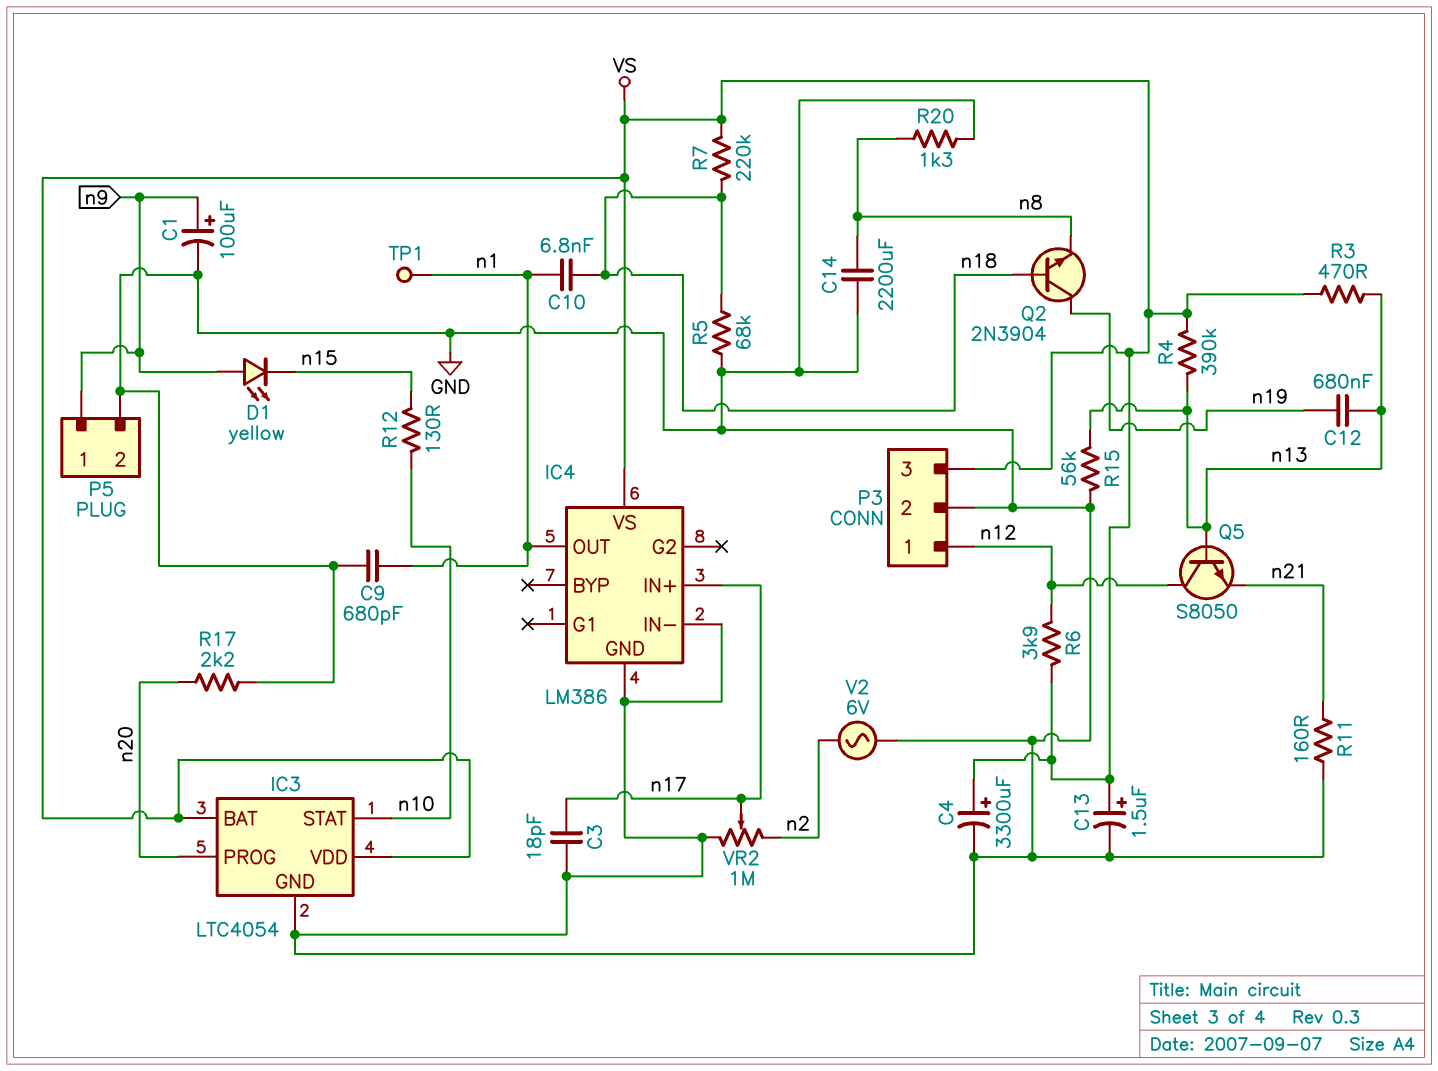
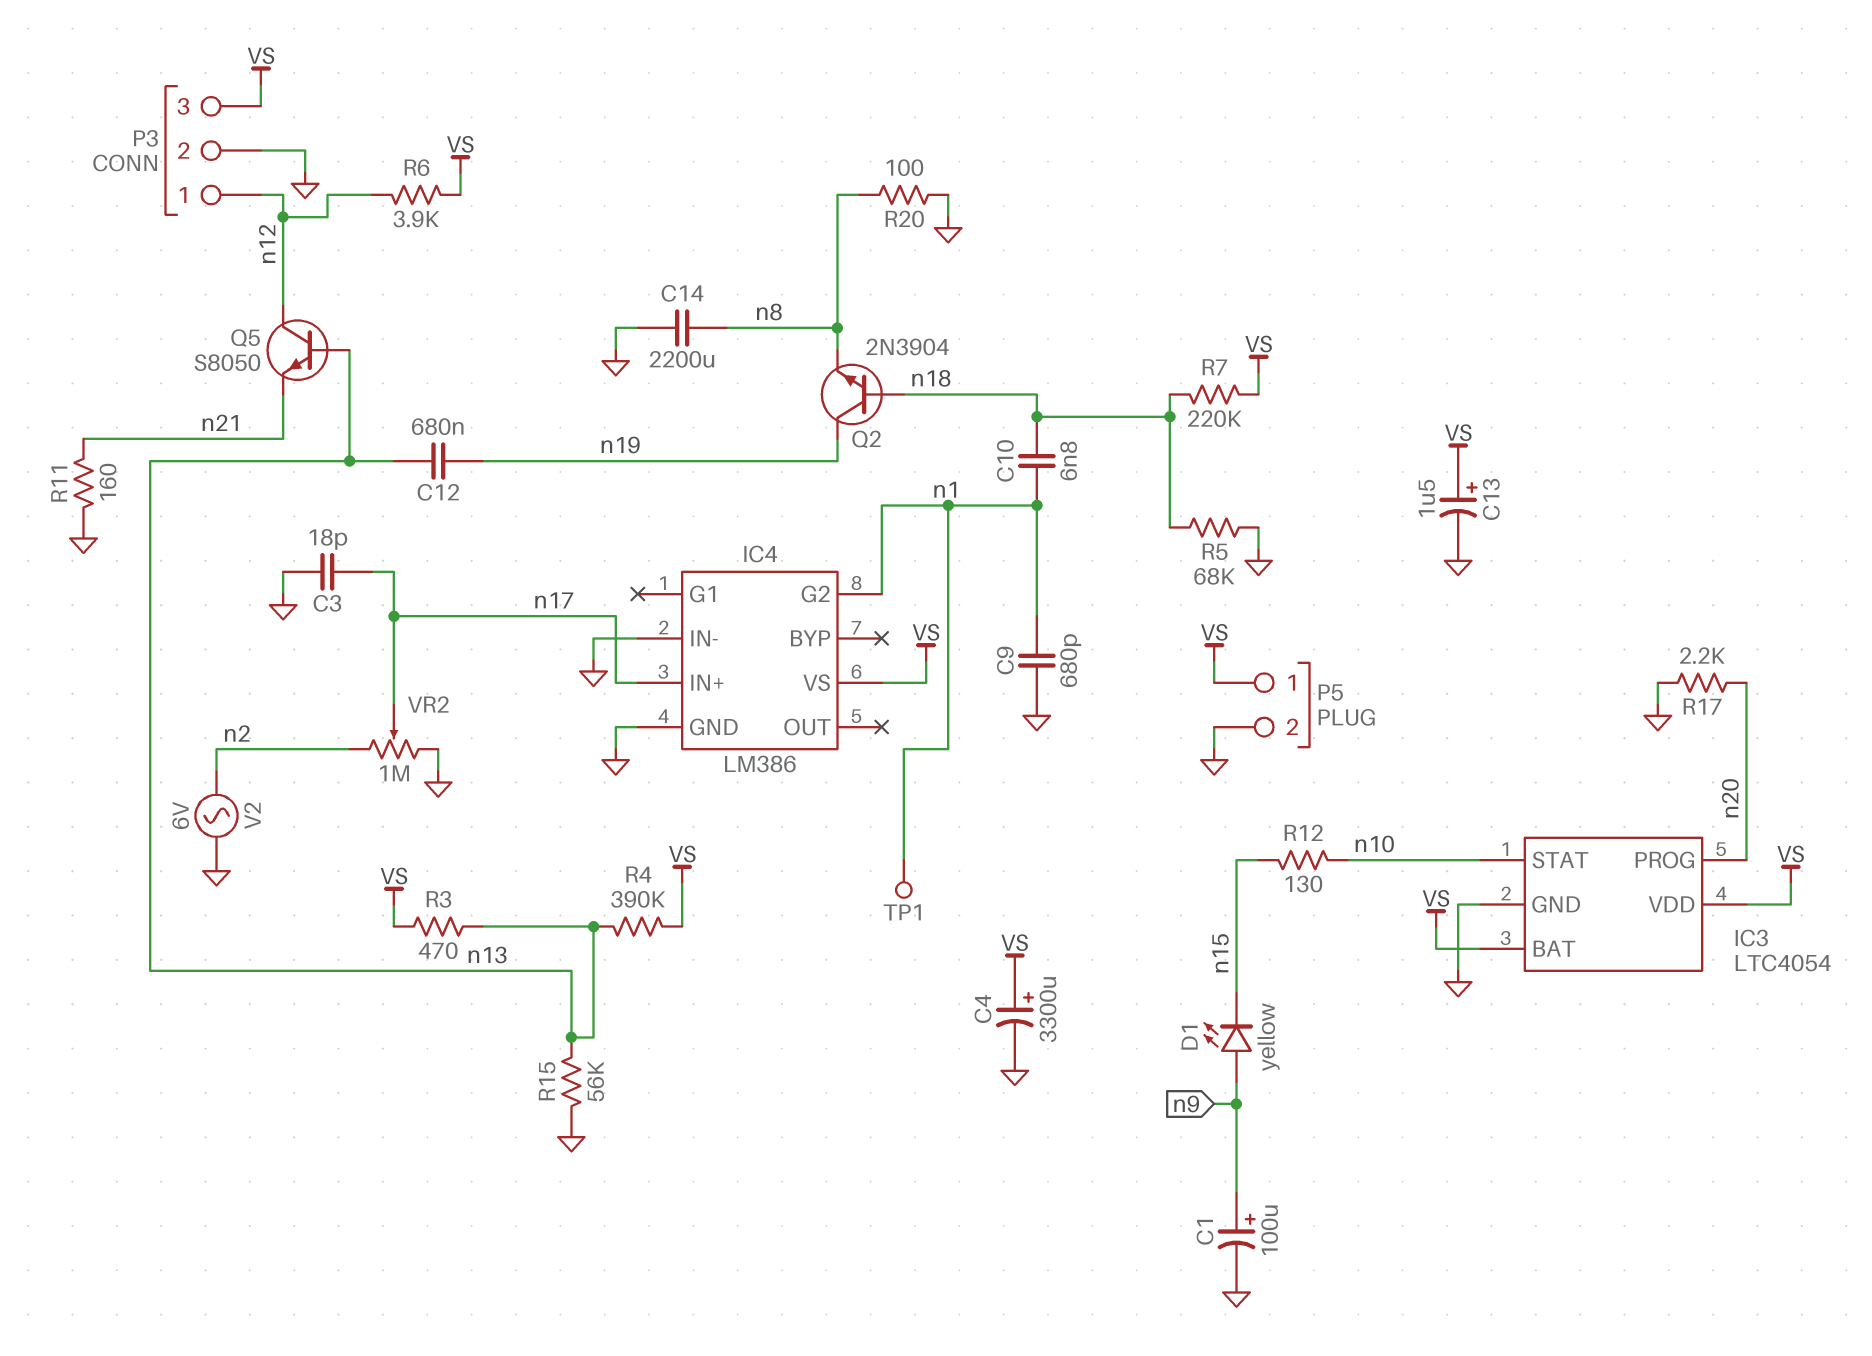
IC4 pin G2: none -> n1
IC4 pin OUT: n1 -> none
P5 pin 1: n9 -> VS
R20: 1.3k (GND, n8) -> 100 (GND, n8)

